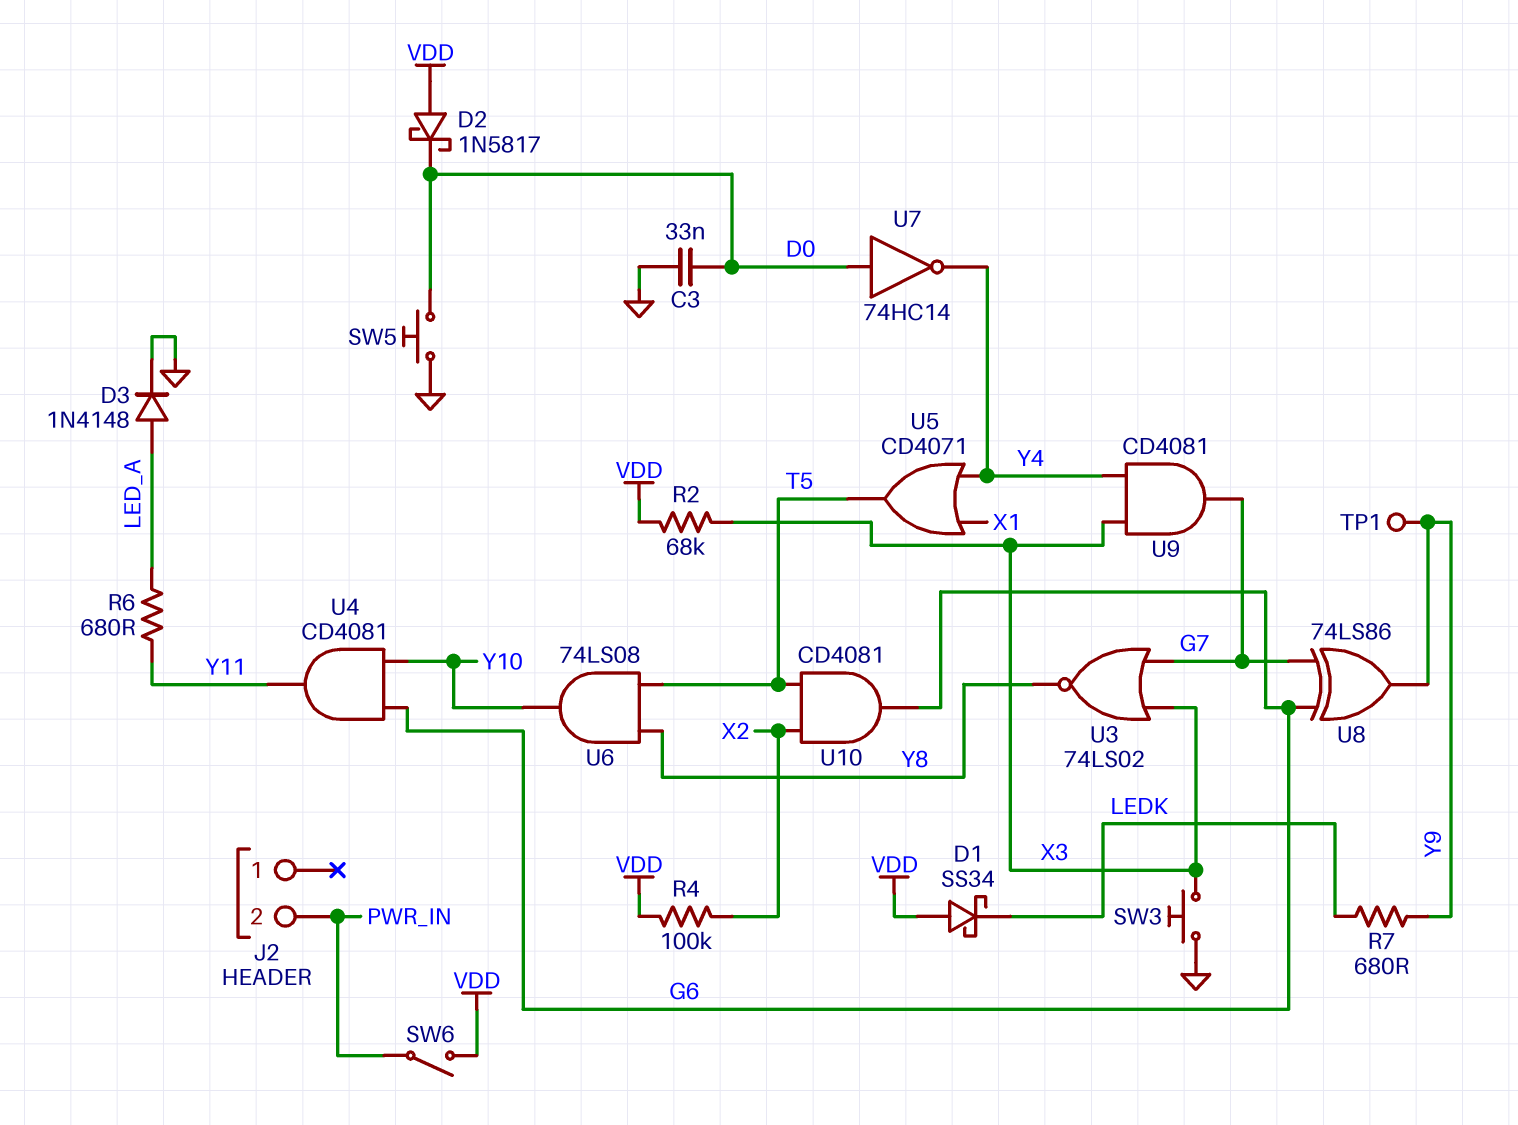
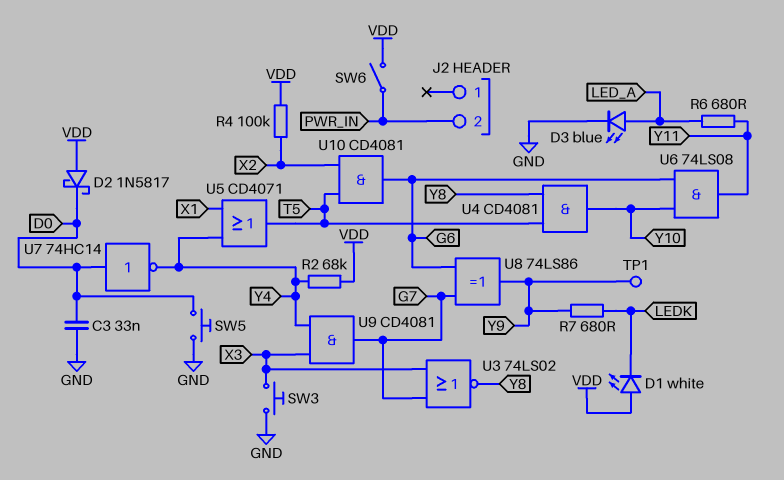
D1: schottky SS34 (A VDD, K LEDK) -> LED white (A VDD, K LEDK)
D3: diode 1N4148 (A LED_A, K GND) -> LED blue (A LED_A, K GND)
R2: 68k (VDD, X3) -> 68k (VDD, Y4)
U4: AND CD4081 (in G6, in Y10, out Y11) -> AND CD4081 (in T5, in Y8, out Y10)
U6: AND 74LS08 (in T5, in Y8, out Y10) -> AND 74LS08 (in G6, in Y10, out Y11)

